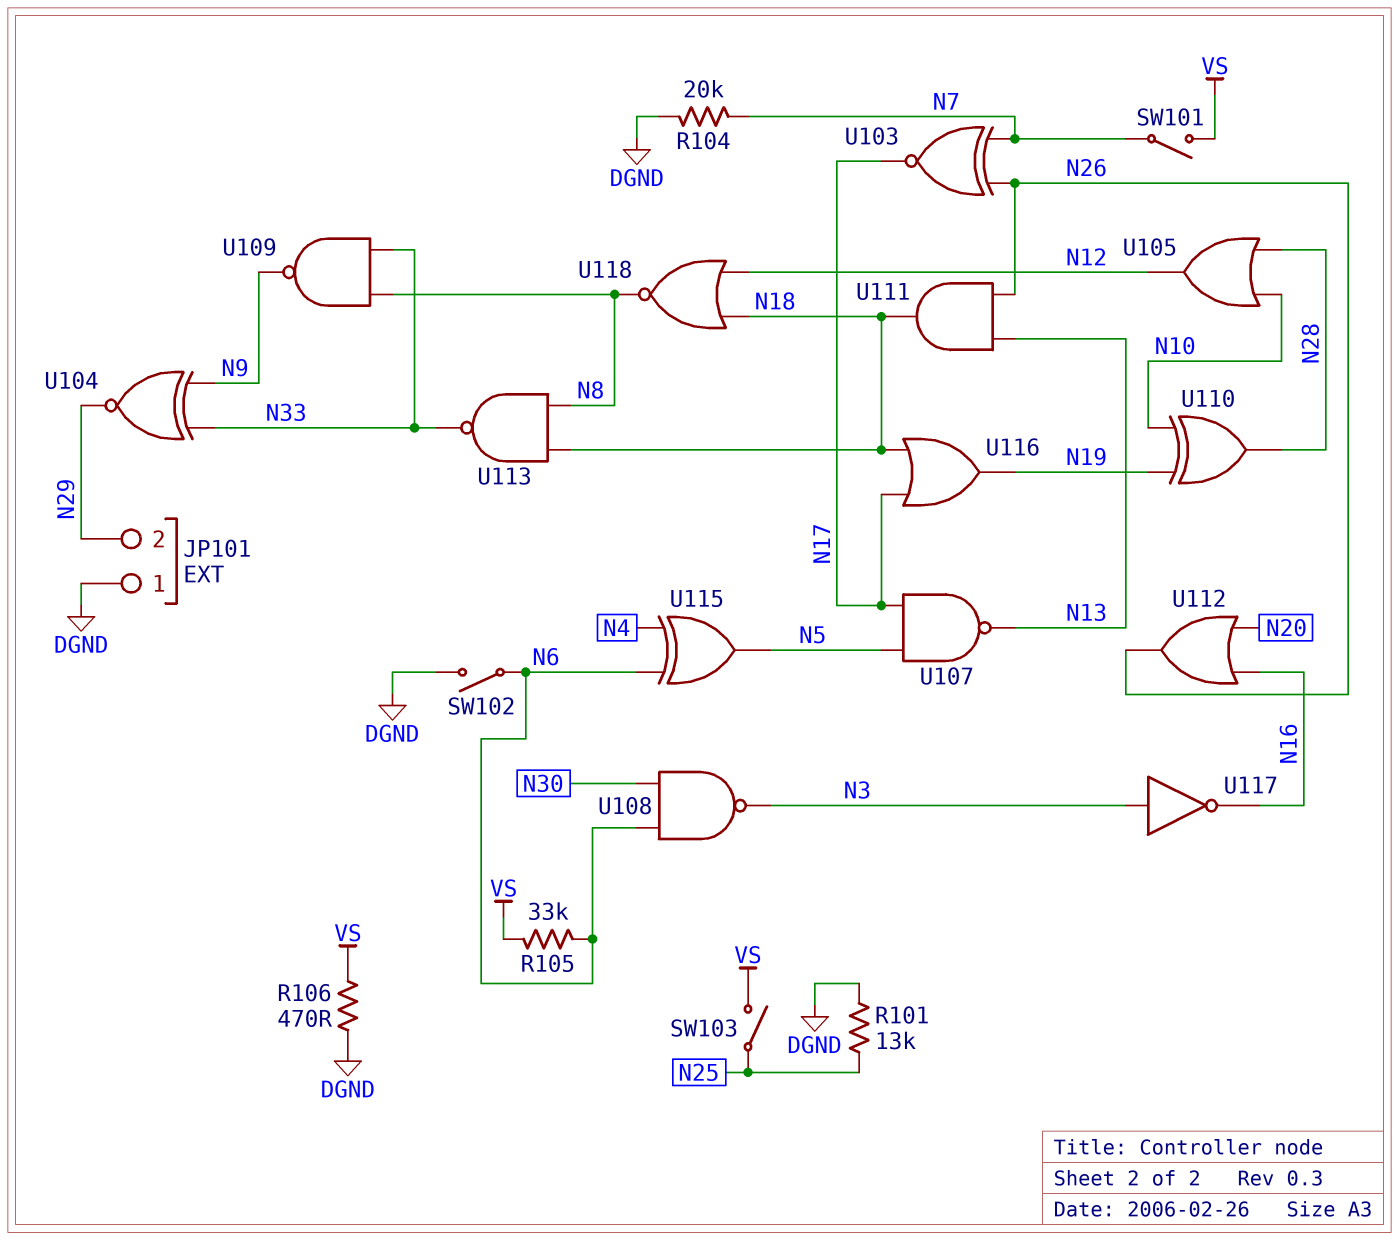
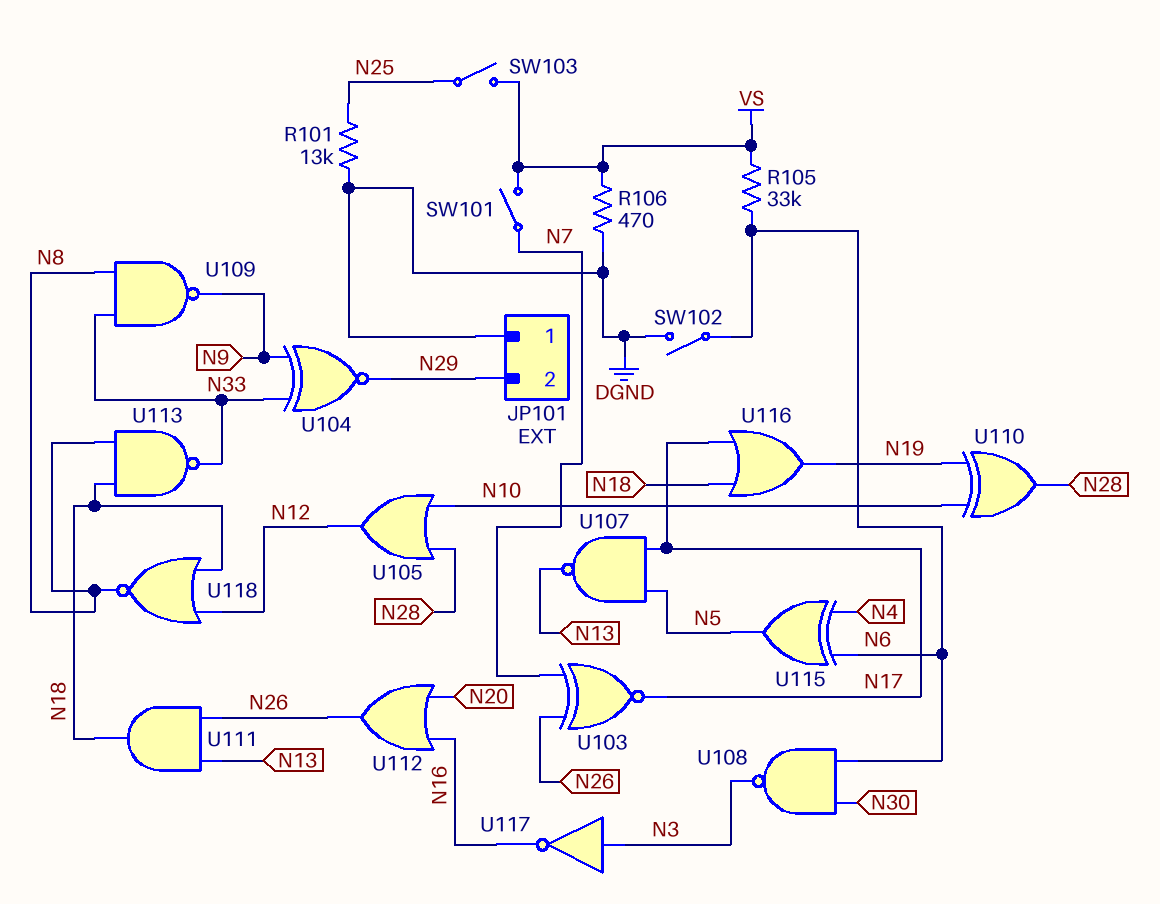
R104: 20k (DGND, N7) -> none

